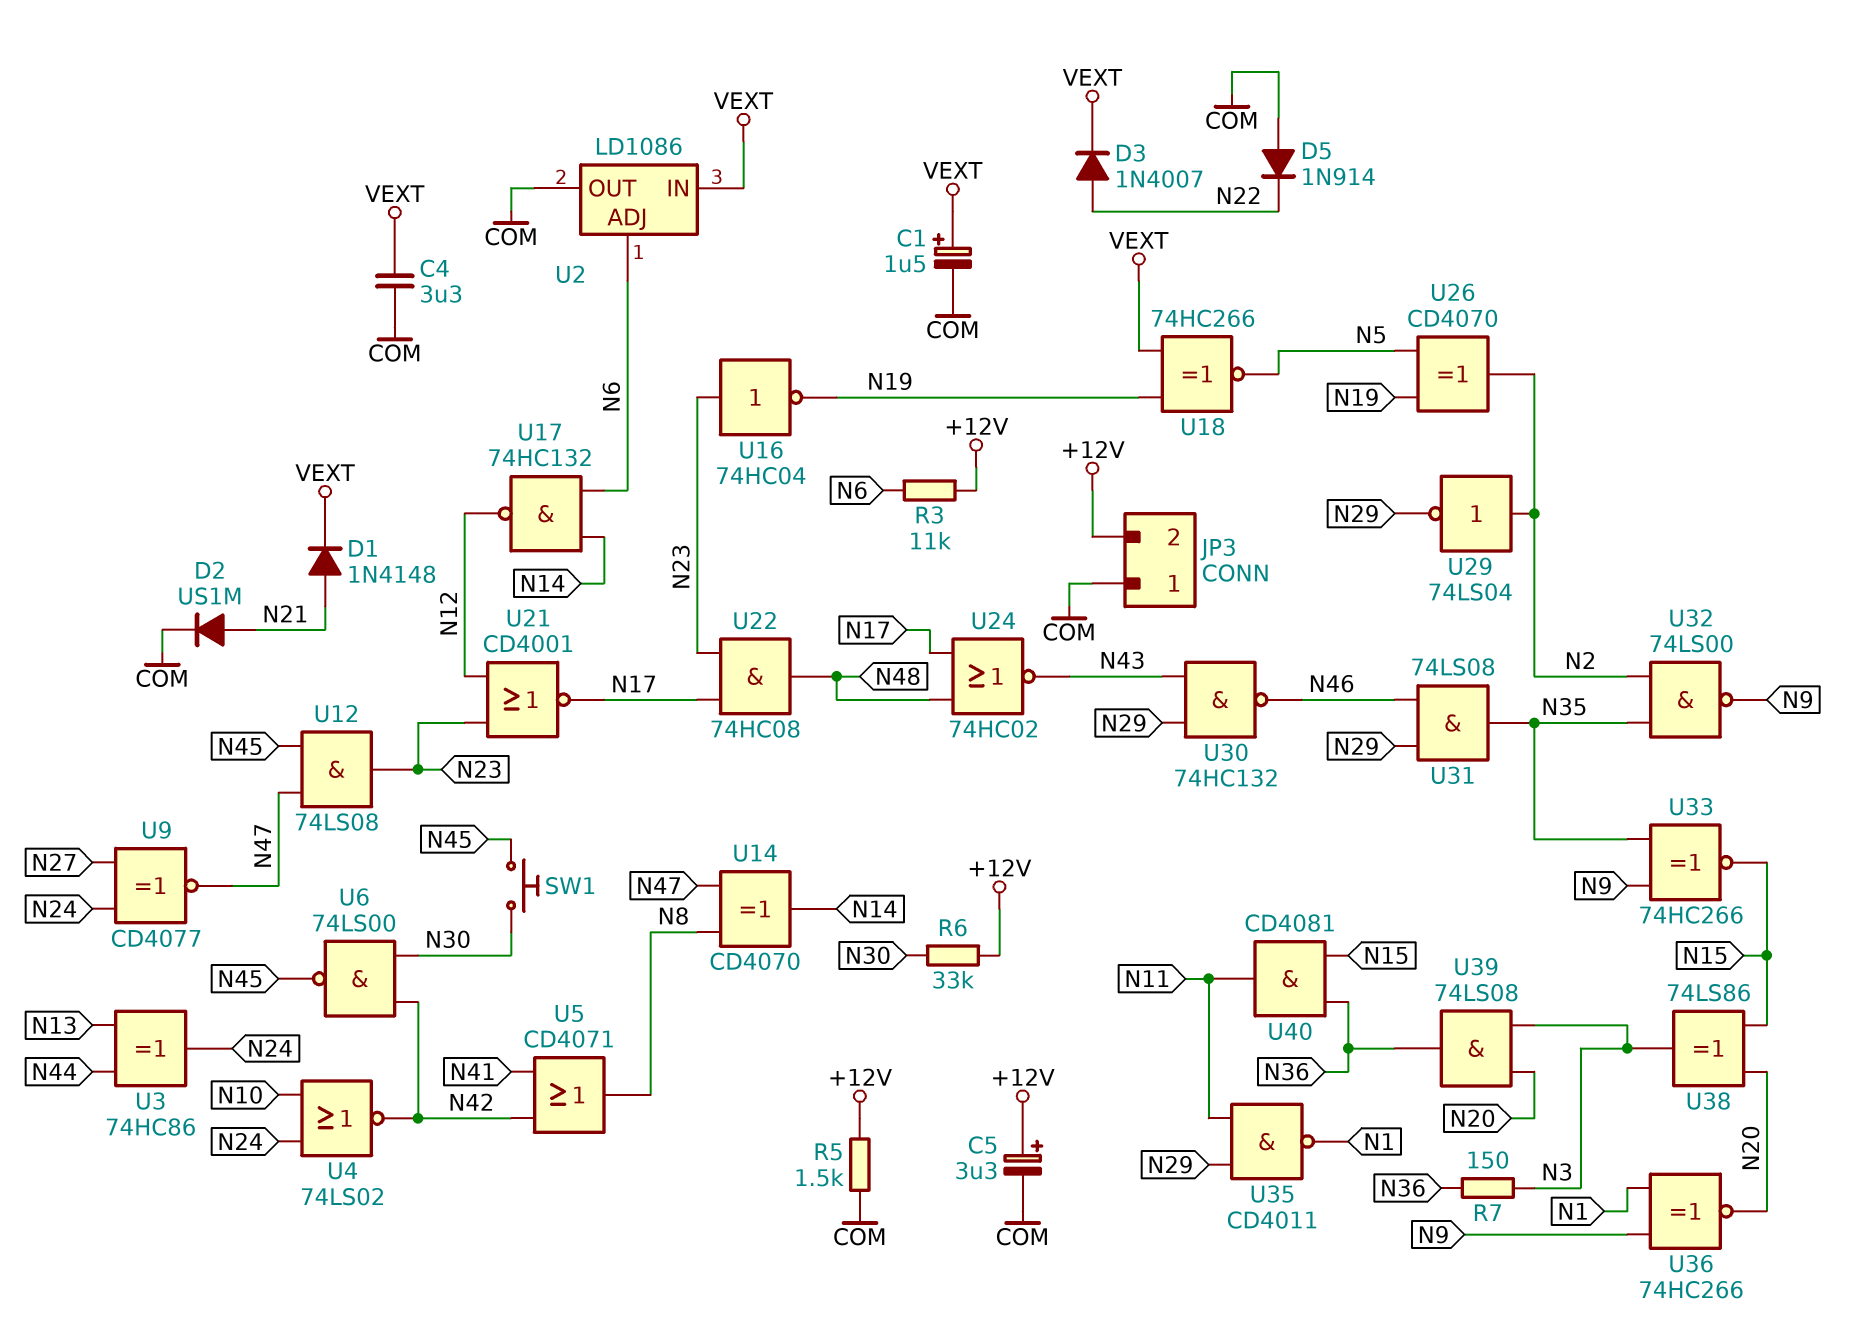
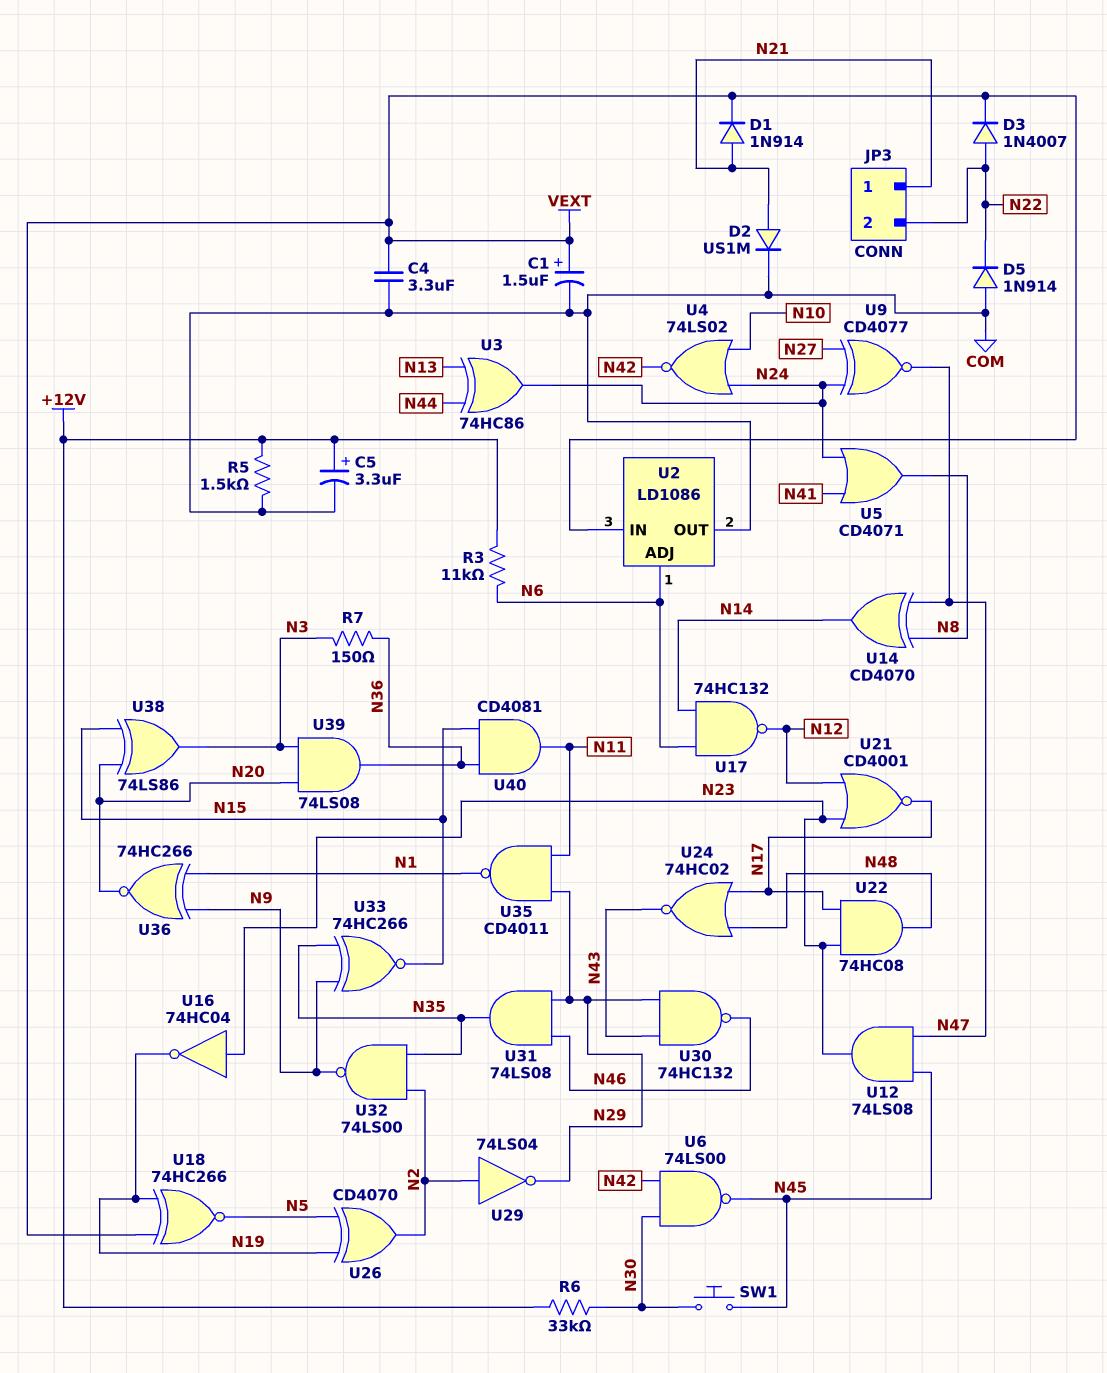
D1: diode 1N4148 (A N21, K VEXT) -> diode 1N914 (A N21, K VEXT)
JP3 pin 1: COM -> N21
JP3 pin 2: +12V -> N22
U5: OR CD4071 (in N41, in N42, out N8) -> OR CD4071 (in N24, in N41, out N8)

